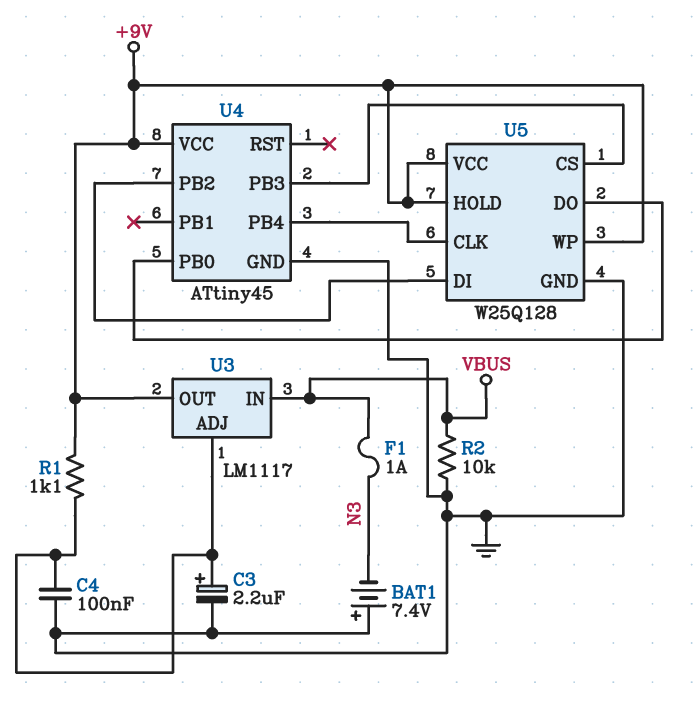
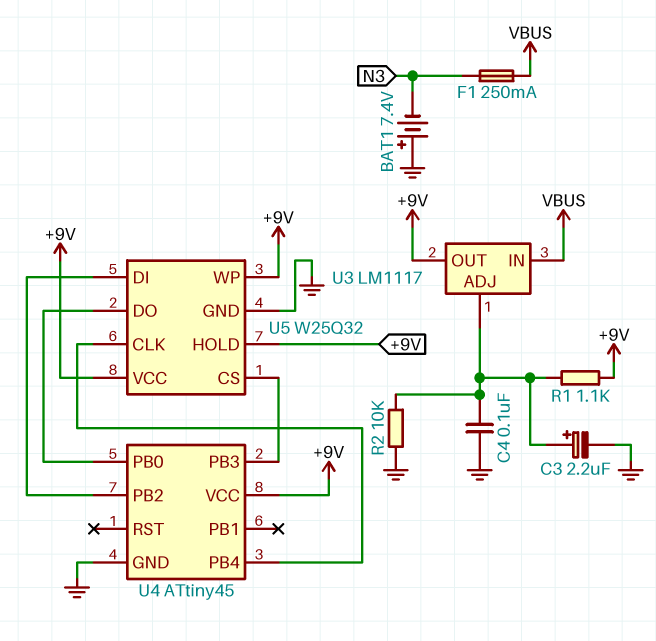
F1: 1A (N3, VBUS) -> 250mA (N3, VBUS)
R2: 10k (GND, VBUS) -> 10k (GND, U3/ADJ)
U5: W25Q128 -> W25Q32

